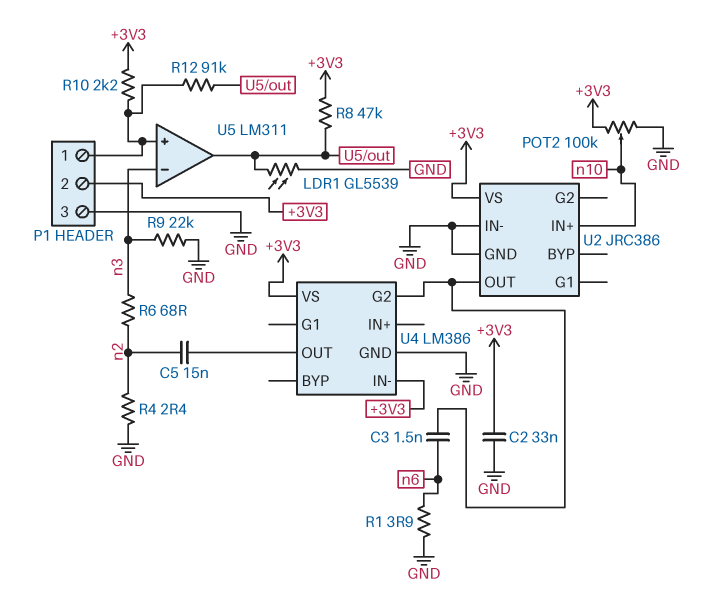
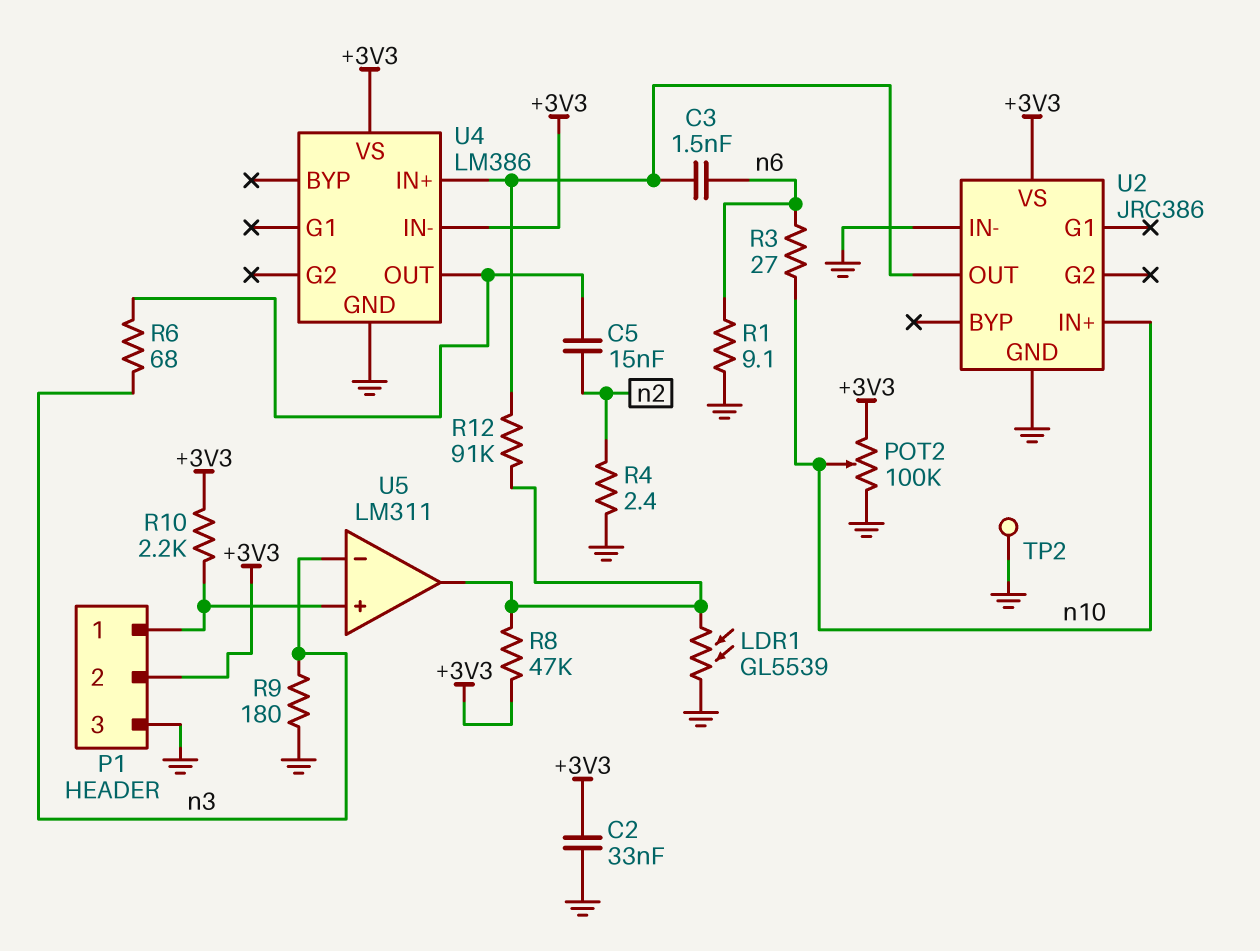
R1: 3.9 (GND, n6) -> 9.1 (GND, n6)
R3: none -> 27 (n6, n10)
R6: 68 (n2, n3) -> 68 (U4/OUT, n3)
R9: 22k (GND, n3) -> 180 (GND, n3)
R12: 91k (P1/1, U5/out) -> 91k (U2/OUT, U5/out)
TP2: none -> test point (GND)
U4 pin G2: U2/OUT -> none
U4 pin IN+: none -> U2/OUT

